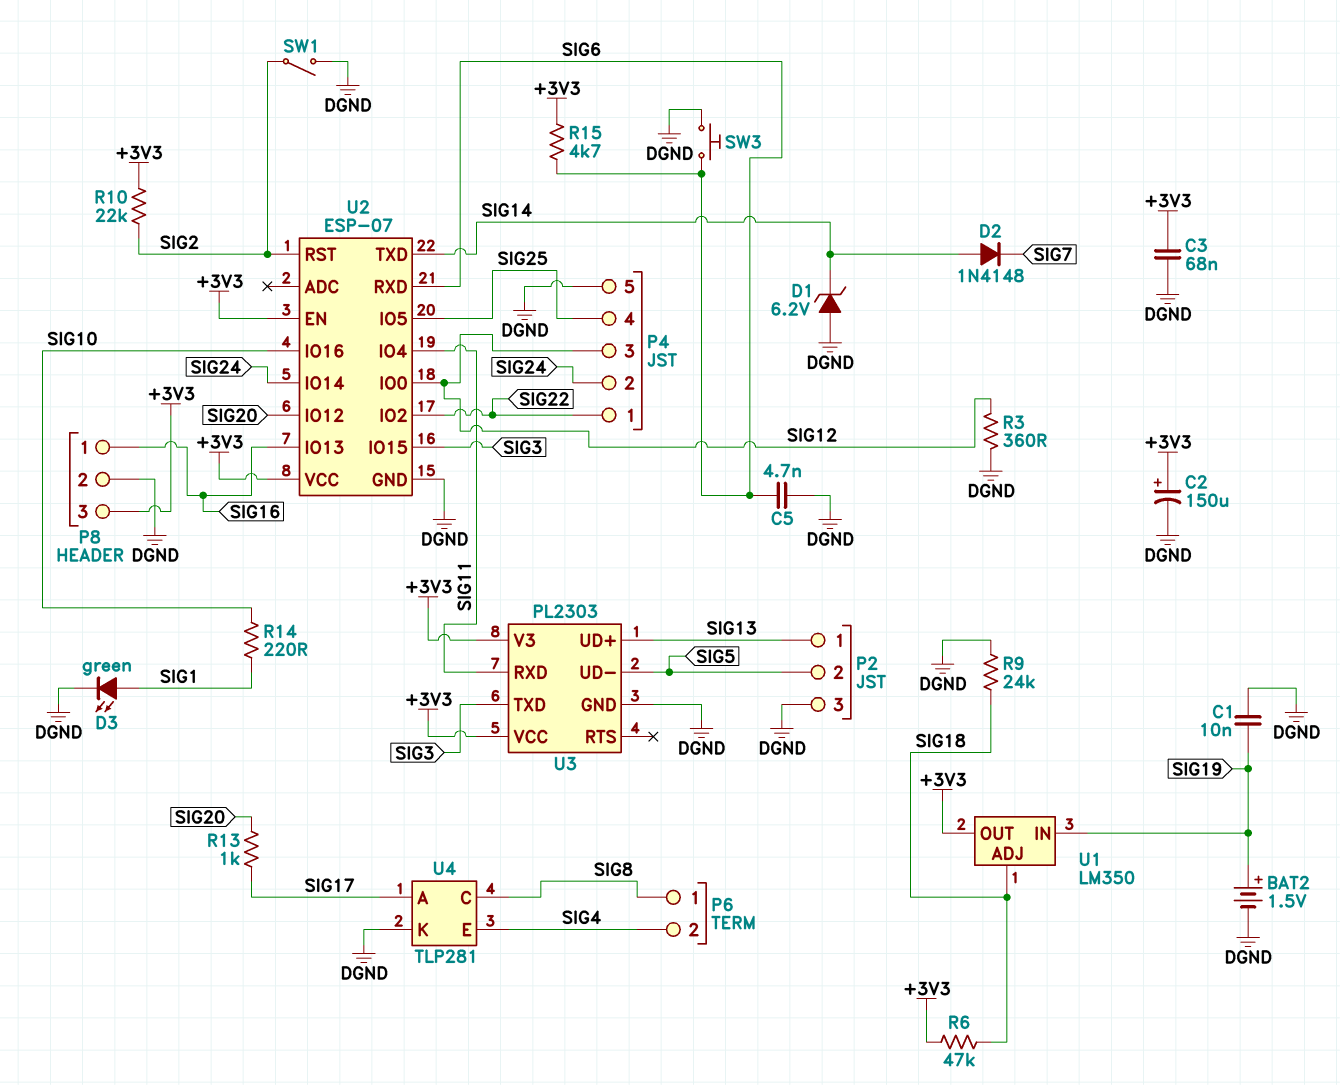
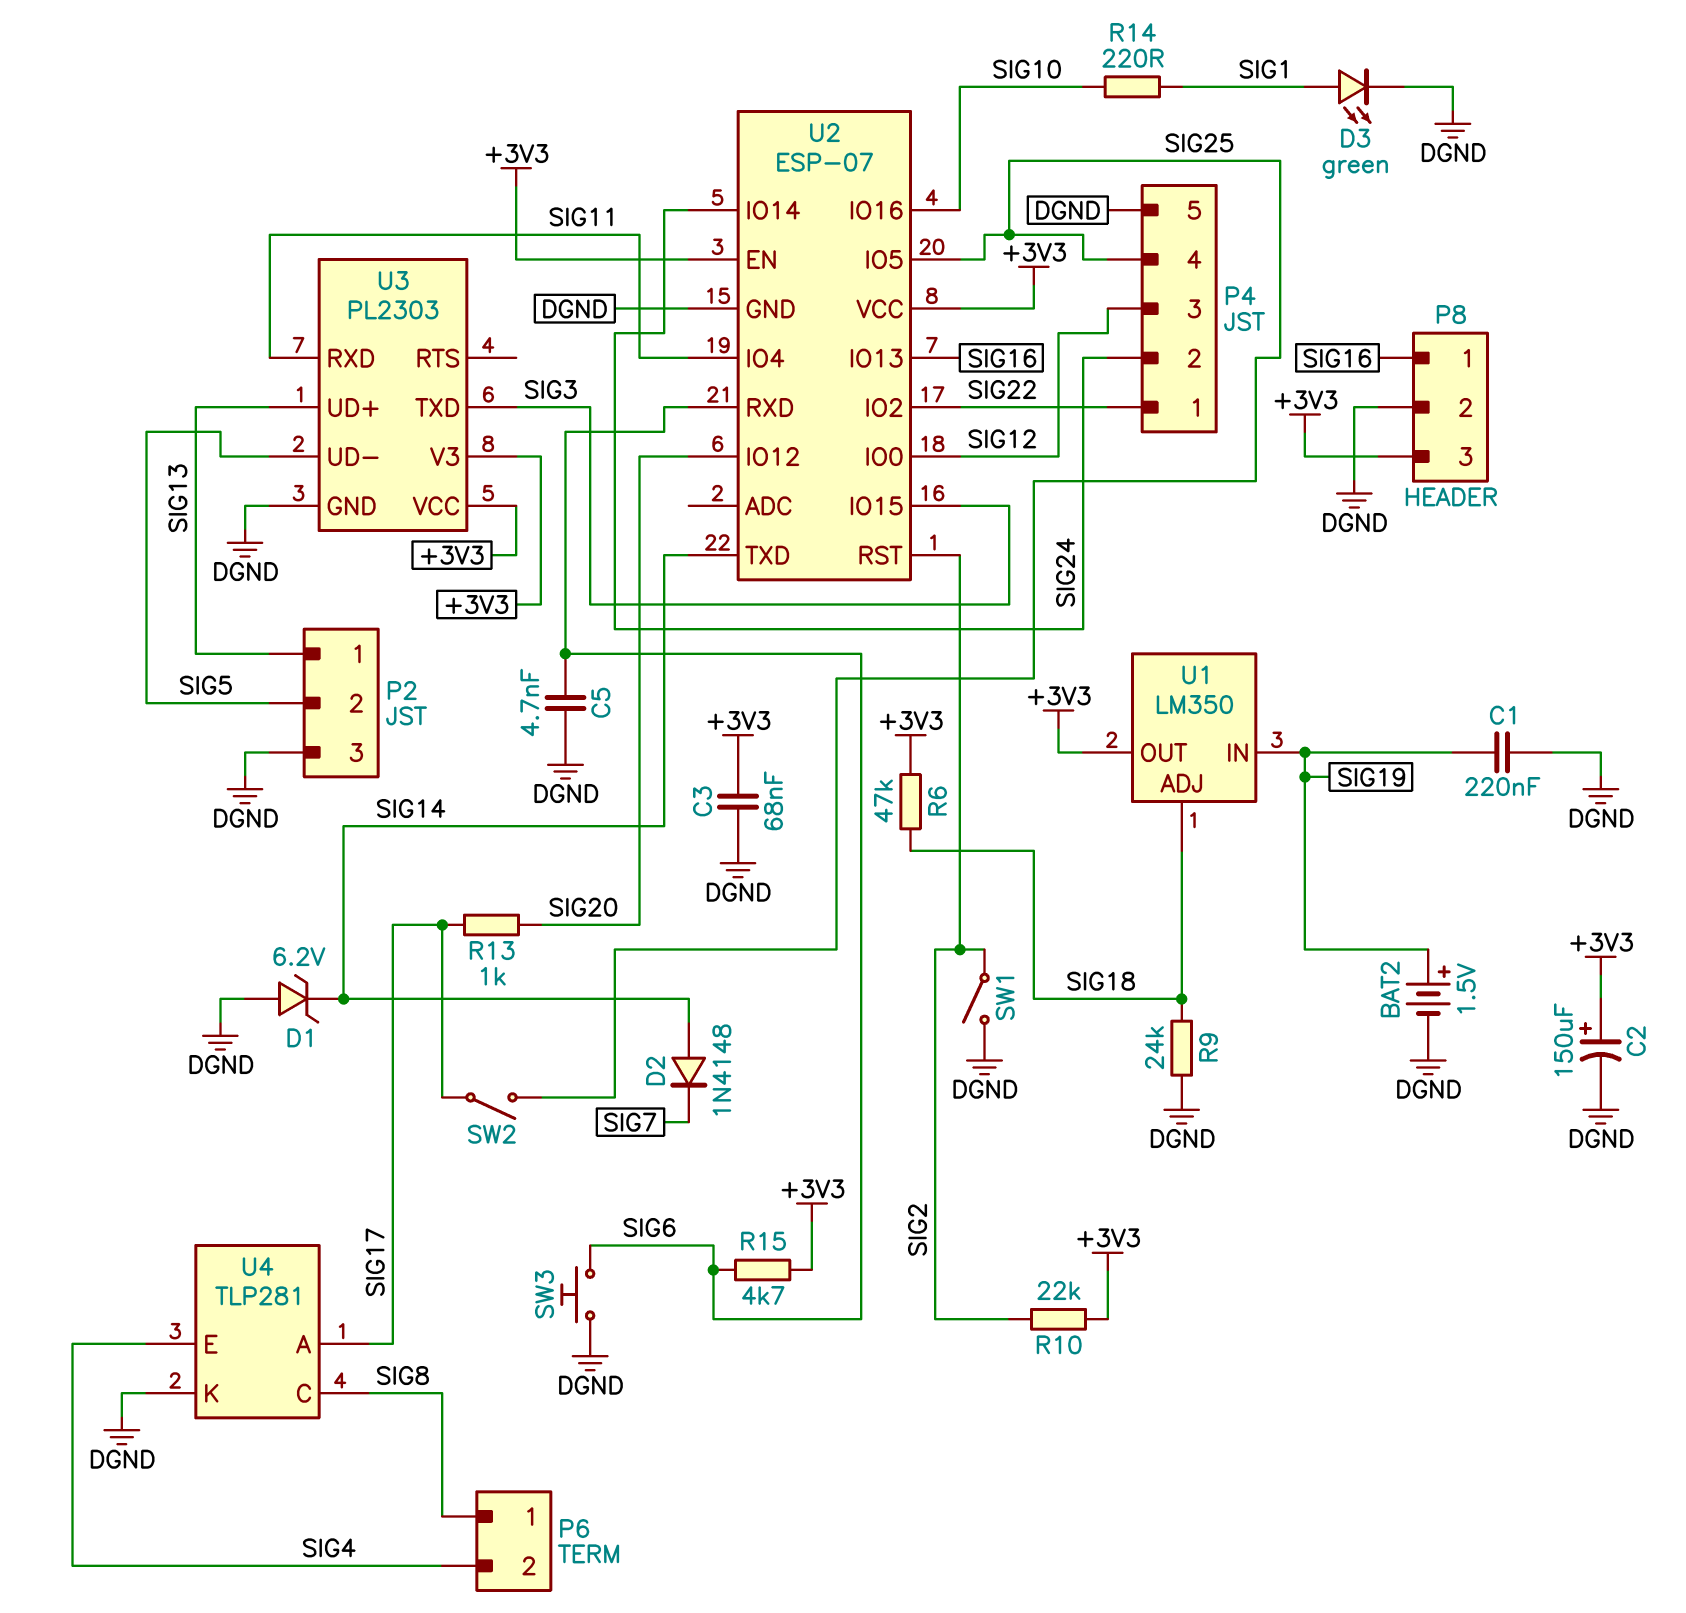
C1: 10nF (DGND, SIG19) -> 220nF (DGND, SIG19)
R3: 360 (DGND, SIG12) -> none
SW2: none -> switch (SIG17, SIG25)

